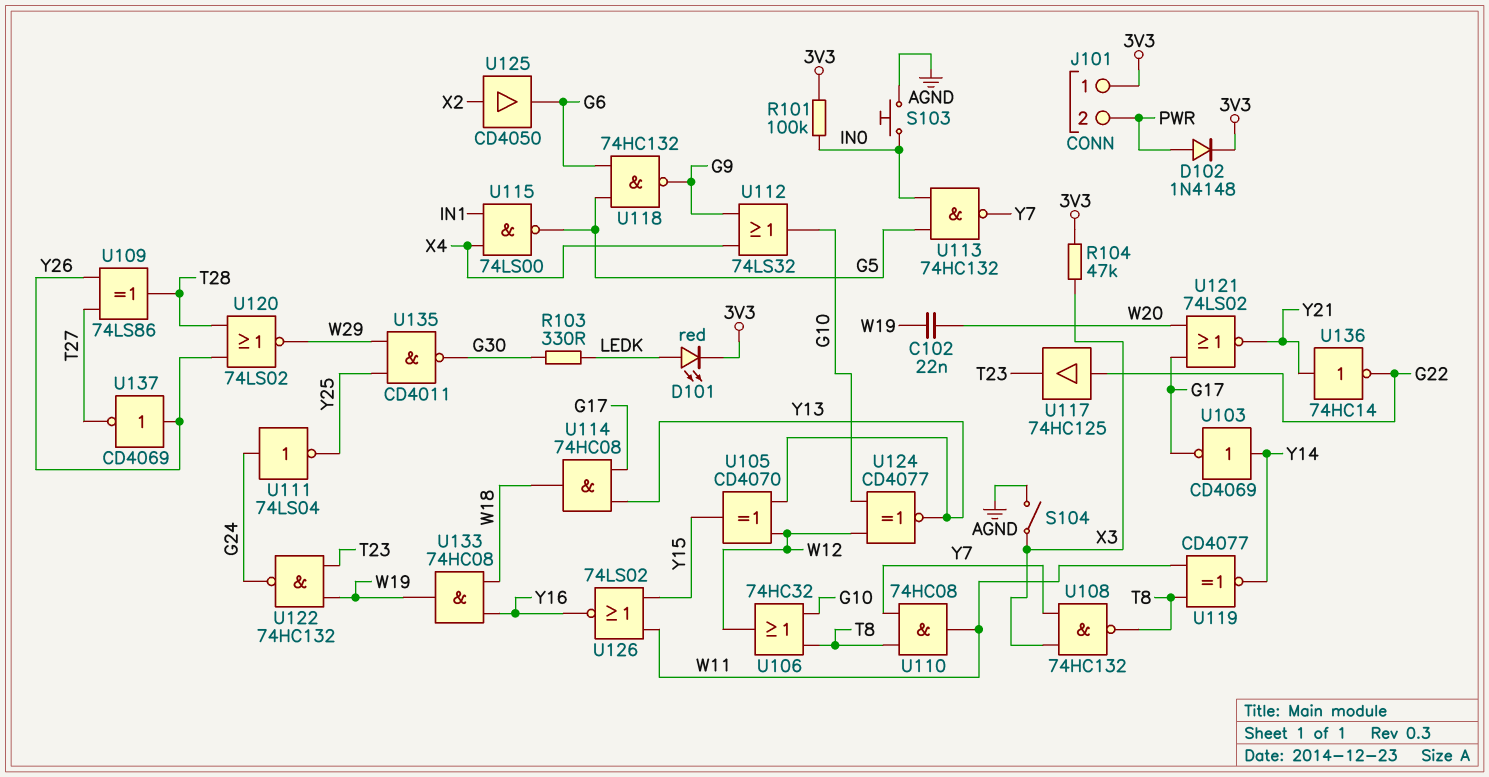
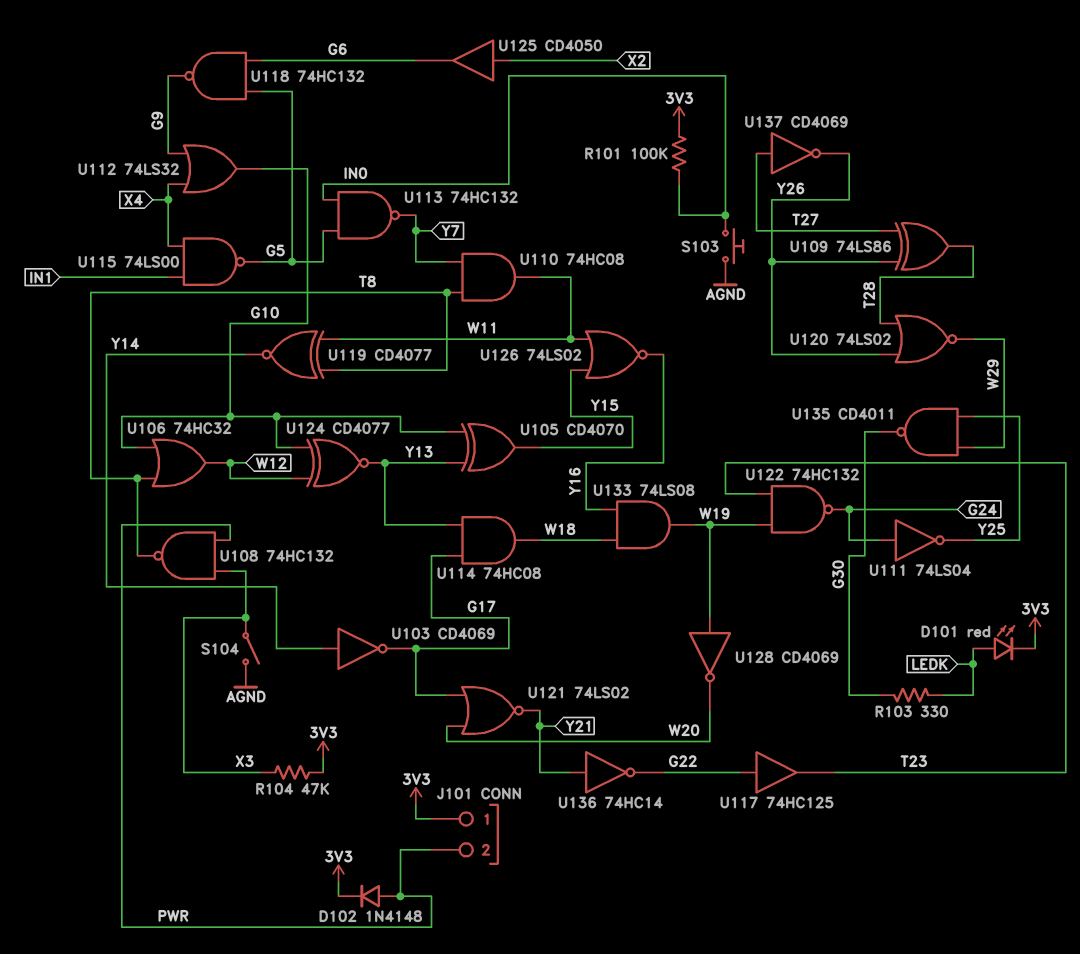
C102: 22nF (W19, W20) -> none
U105: XOR CD4070 (in W12, in Y13, out Y15) -> XOR CD4070 (in G10, in Y13, out Y15)
U108: NAND 74HC132 (in X3, in Y7, out T8) -> NAND 74HC132 (in PWR, in X3, out T8)
U128: none -> NOT CD4069 (in W19, out W20)
U133: AND 74HC08 (in W18, in Y16, out W19) -> AND 74LS08 (in W18, in Y16, out W19)
U137: NOT CD4069 (in Y26, out T27) -> NOT CD4069 (in T27, out Y26)

